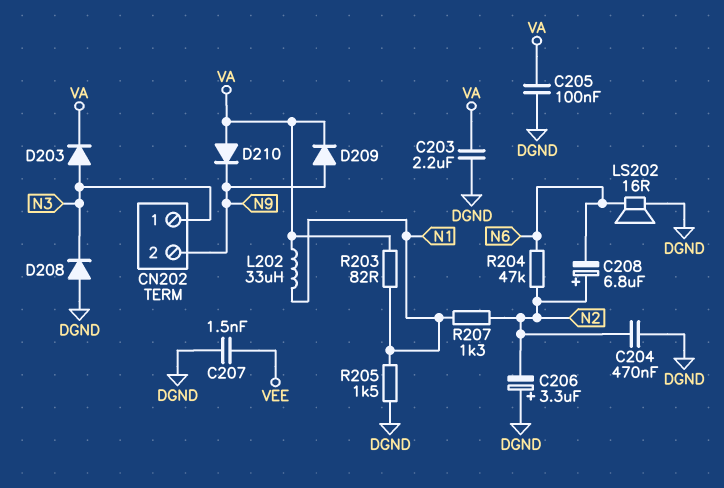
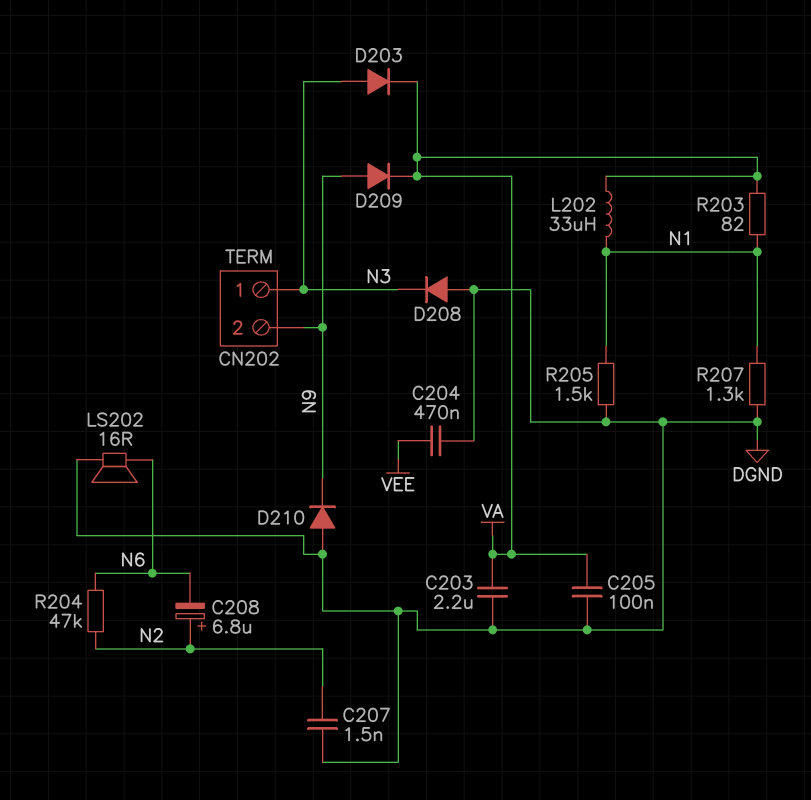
C204: 470nF (DGND, N2) -> 470nF (DGND, VEE)
C206: 3.3uF (plus DGND, minus N2) -> none
C207: 1.5nF (DGND, VEE) -> 1.5nF (DGND, N2)
D210: diode (A VA, K N9) -> diode (A DGND, K N9)
R207: 1.3k (N1, N2) -> 1.3k (DGND, N1)

